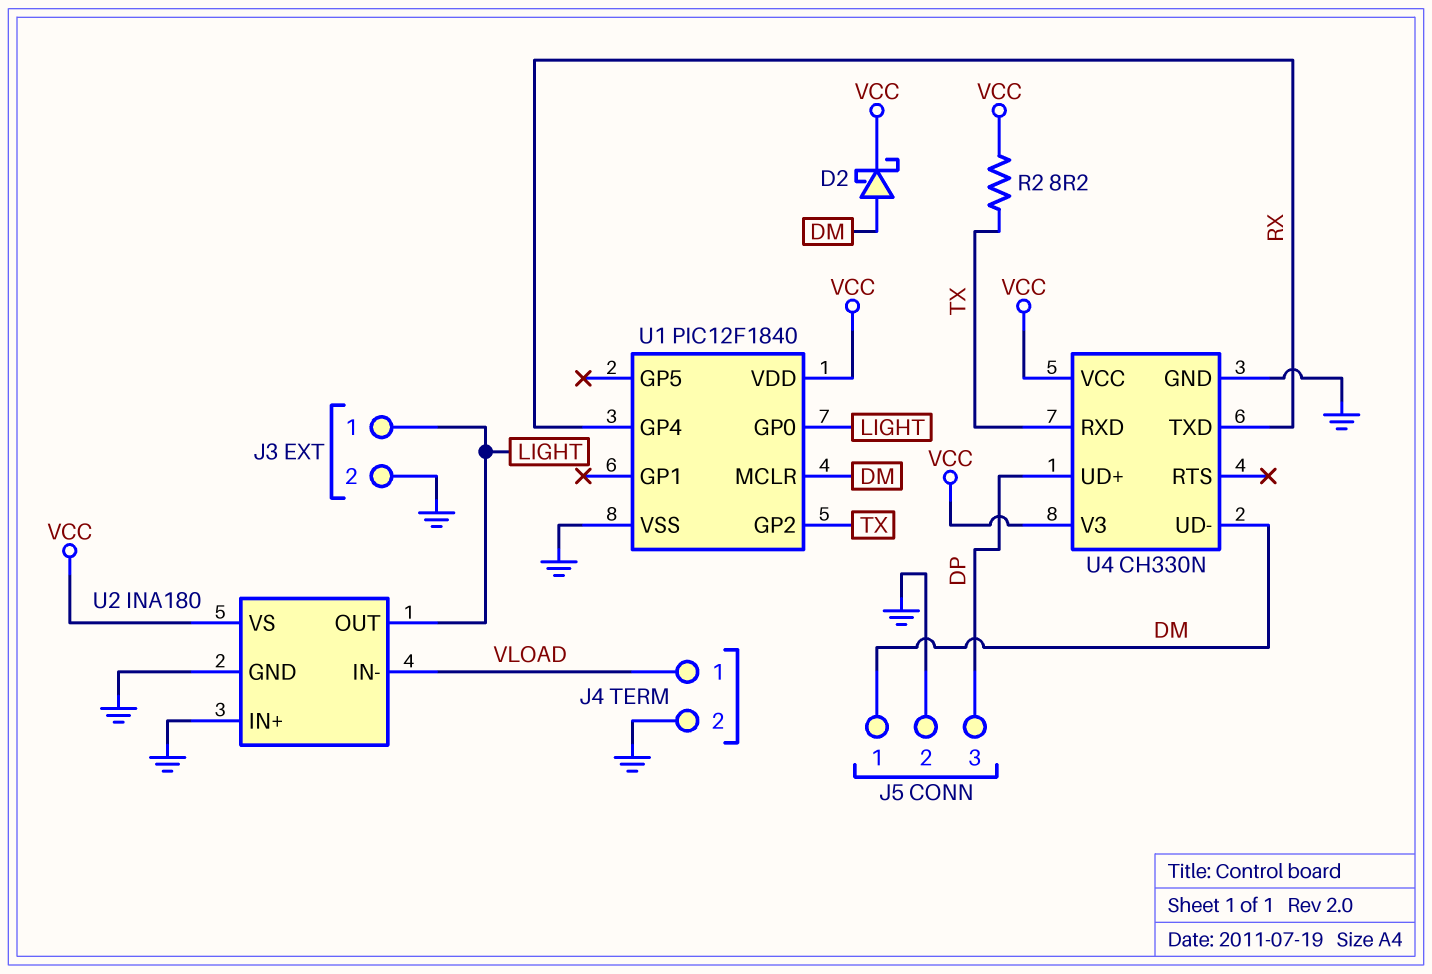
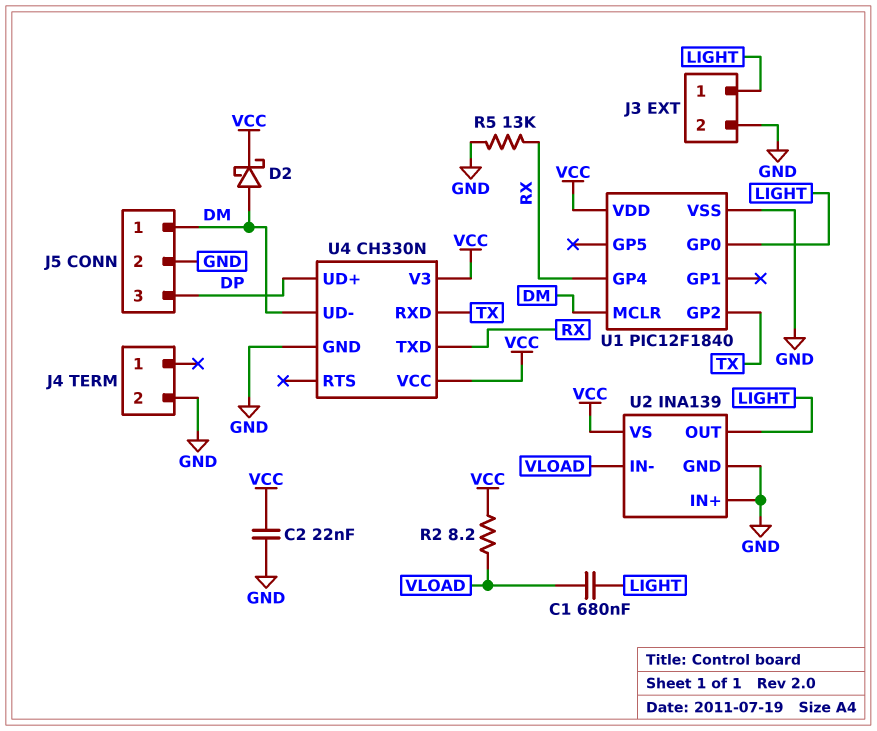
C1: none -> 680nF (LIGHT, VLOAD)
C2: none -> 22nF (GND, VCC)
J4 pin 1: VLOAD -> none
R2: 8.2 (TX, VCC) -> 8.2 (VCC, VLOAD)
R5: none -> 13k (GND, RX)
U2: INA180 -> INA139

